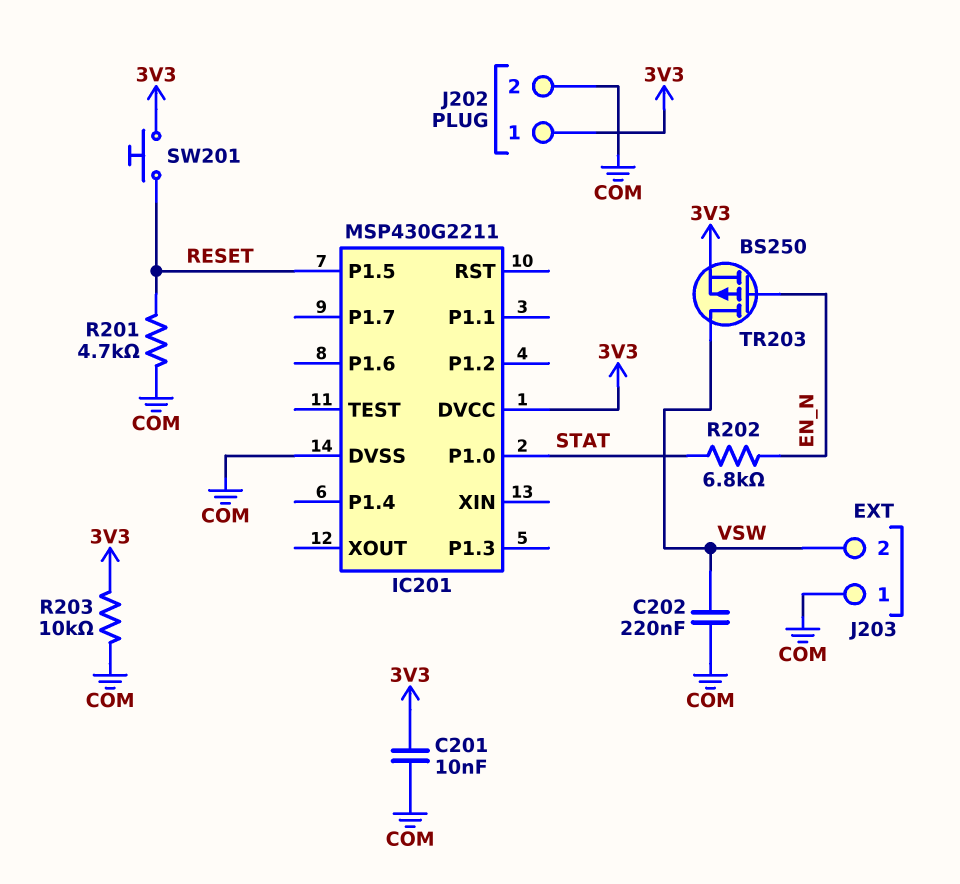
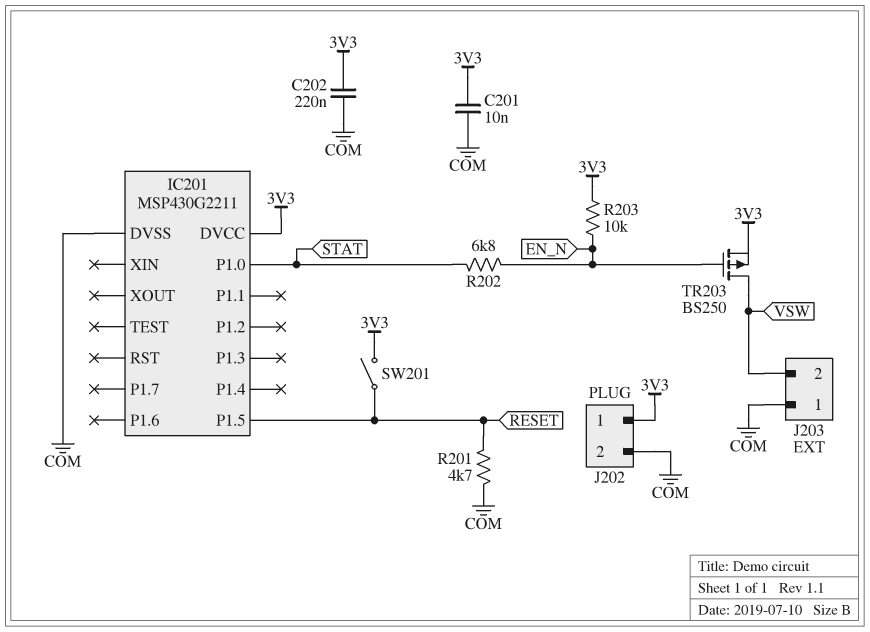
C202: 220nF (COM, VSW) -> 220nF (3V3, COM)
R203: 10k (3V3, COM) -> 10k (3V3, EN_N)
SW201: button (3V3, RESET) -> switch (3V3, RESET)

